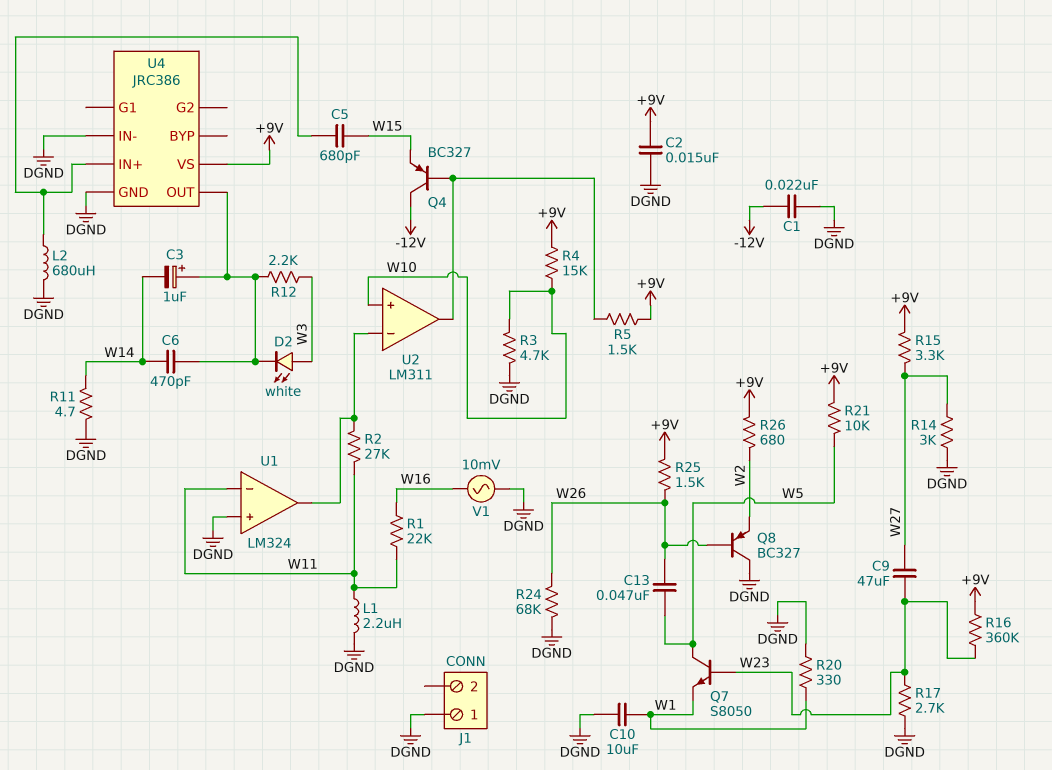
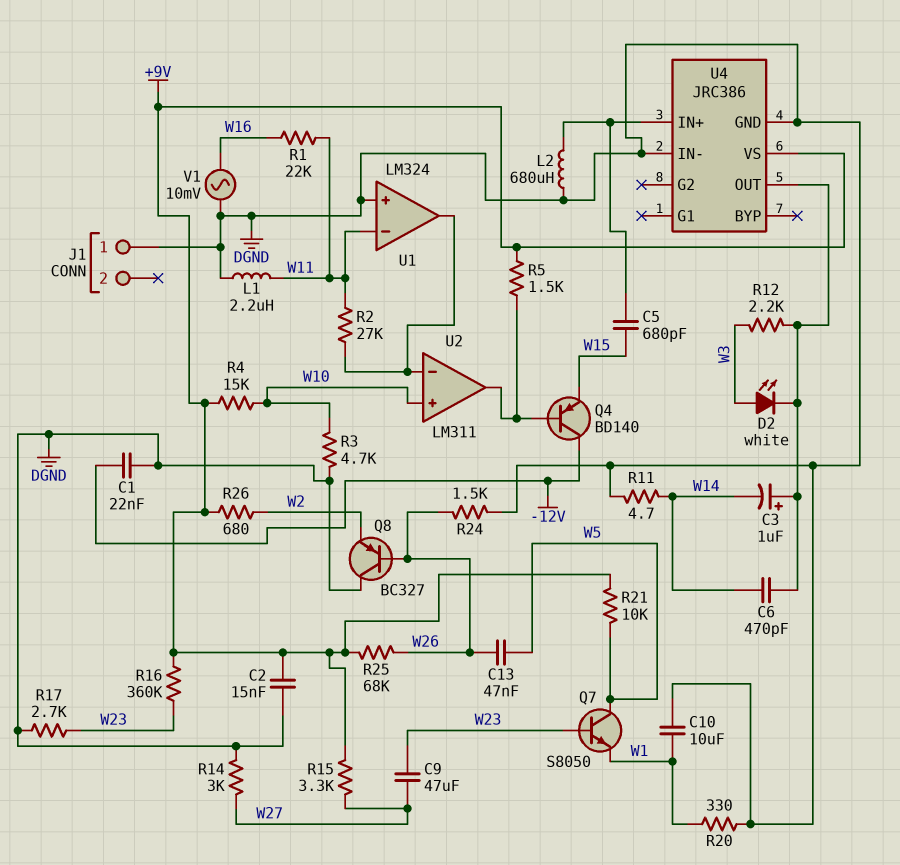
Q4: PNP BC327 (B U2/out, C -12V, E W15) -> PNP BD140 (B U2/out, C -12V, E W15)
R24: 68k (DGND, W26) -> 1.5k (DGND, W26)
R25: 1.5k (+9V, W26) -> 68k (+9V, W26)

